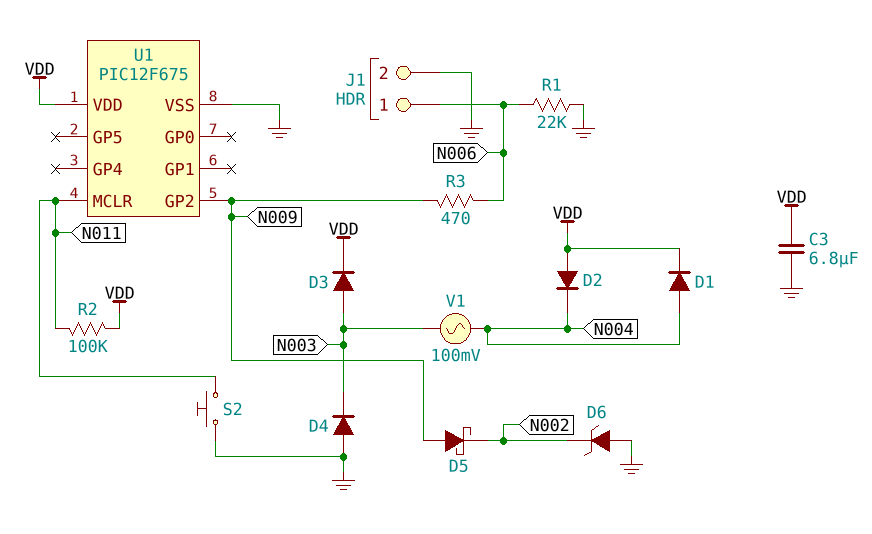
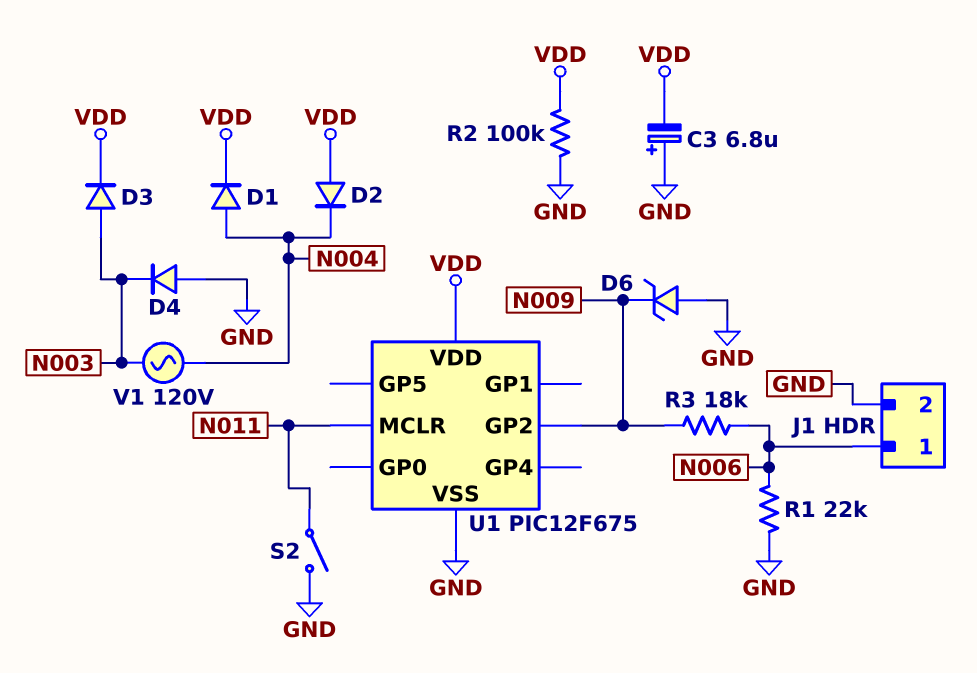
C3: 6.8uF (GND, VDD) -> 6.8uF (plus GND, minus VDD)
D5: schottky (A N009, K N002) -> none
D6: zener (A GND, K N002) -> zener (A GND, K N009)
R2: 100k (N011, VDD) -> 100k (GND, VDD)
R3: 470 (N006, N009) -> 18k (N006, N009)
S2: button (GND, N011) -> switch (GND, N011)
V1: AC 100mV (N003, N004) -> AC 120V (N003, N004)

